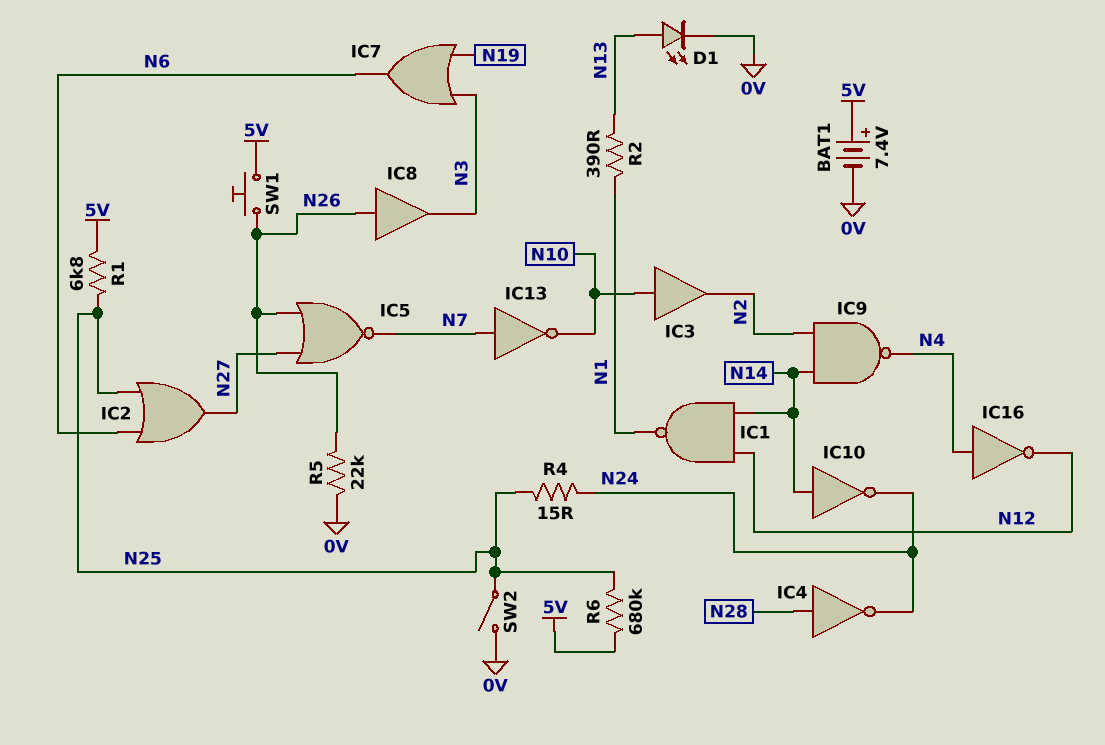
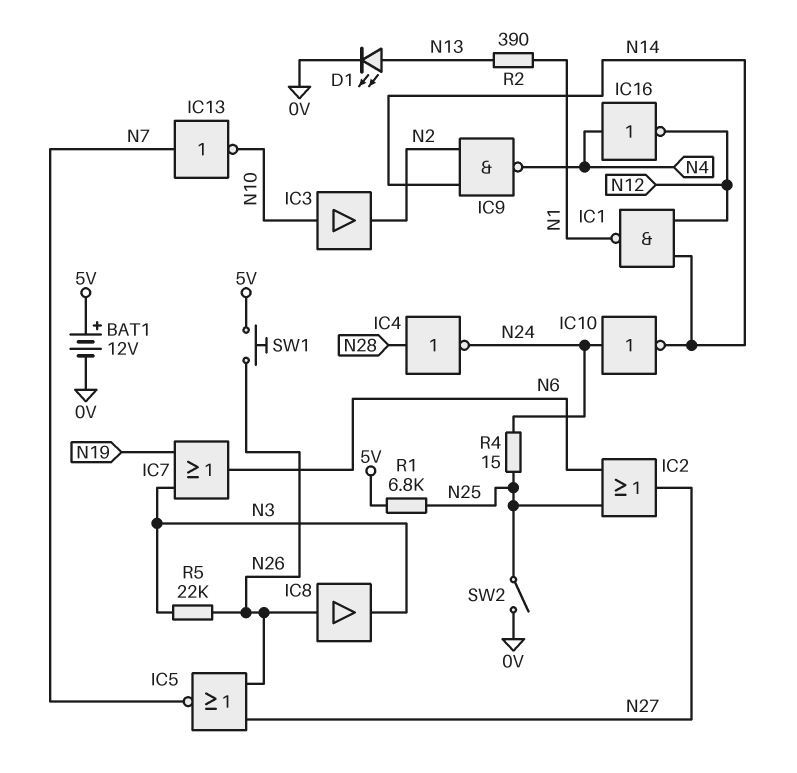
BAT1: 7.4V (plus 5V, minus 0V) -> 12V (plus 5V, minus 0V)
IC10: NOT (in N14, out N24) -> NOT (in N24, out N14)
R5: 22k (0V, N26) -> 22k (N3, N26)
R6: 680k (5V, N25) -> none

